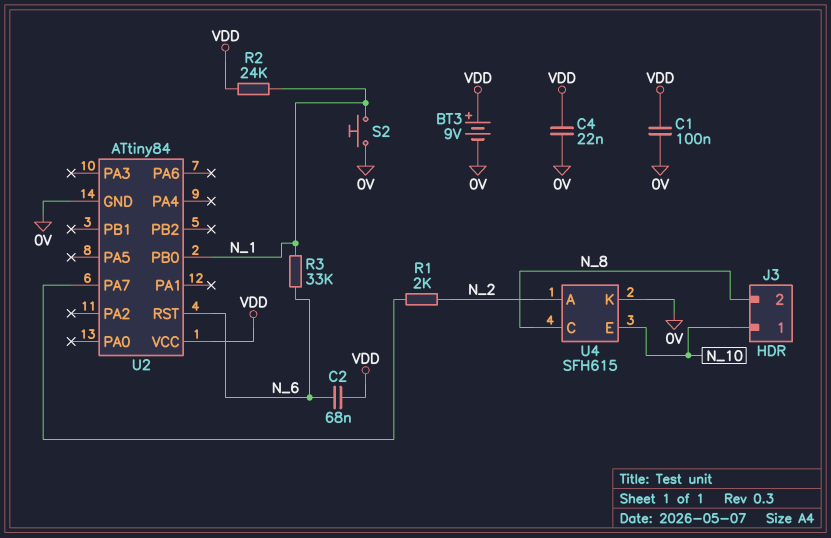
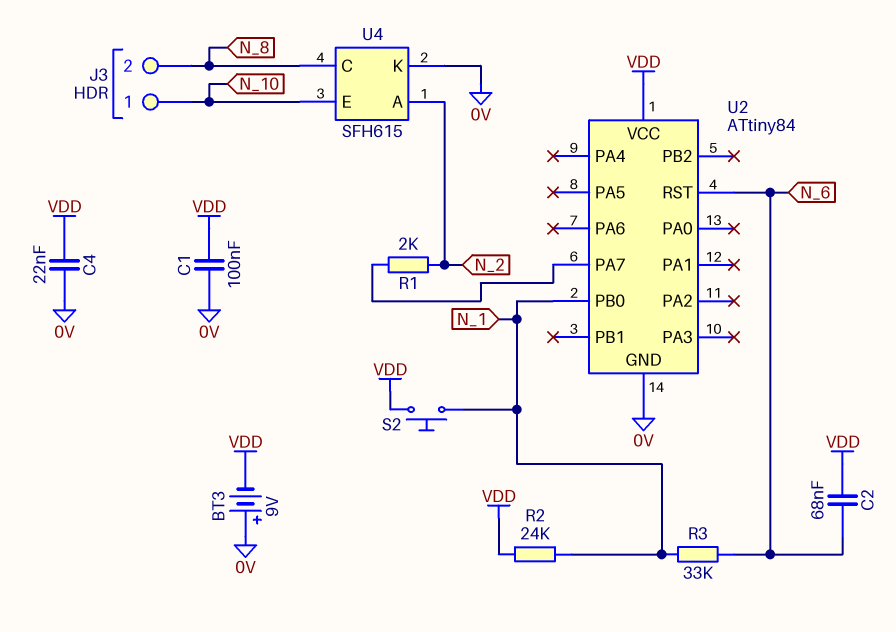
BT3: 9V (plus VDD, minus 0V) -> 9V (plus 0V, minus VDD)
S2: button (0V, N_1) -> button (N_1, VDD)

